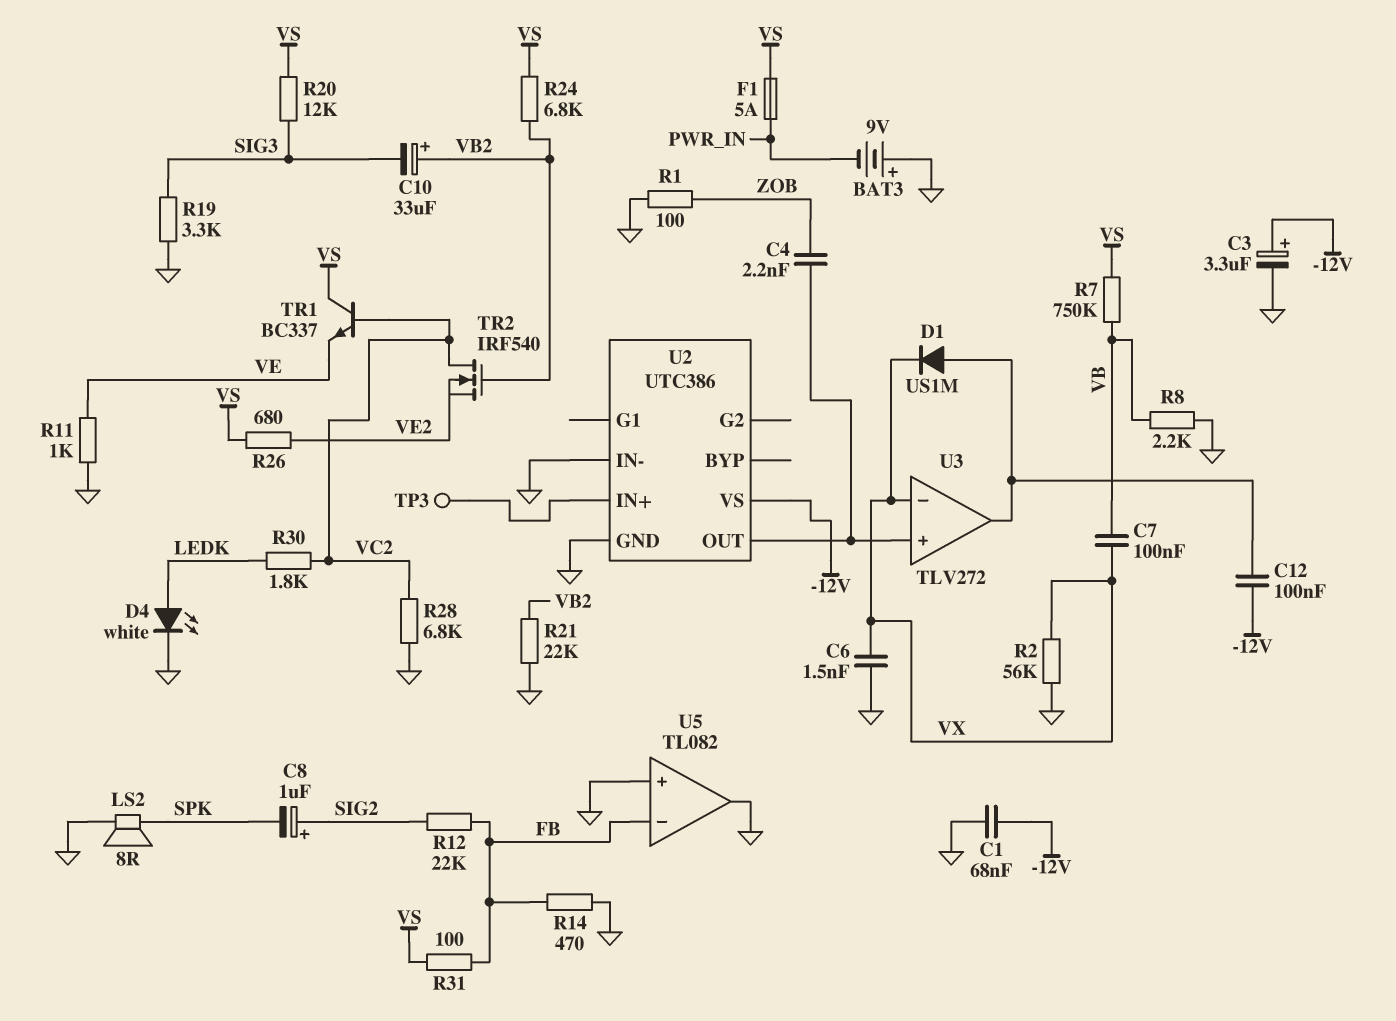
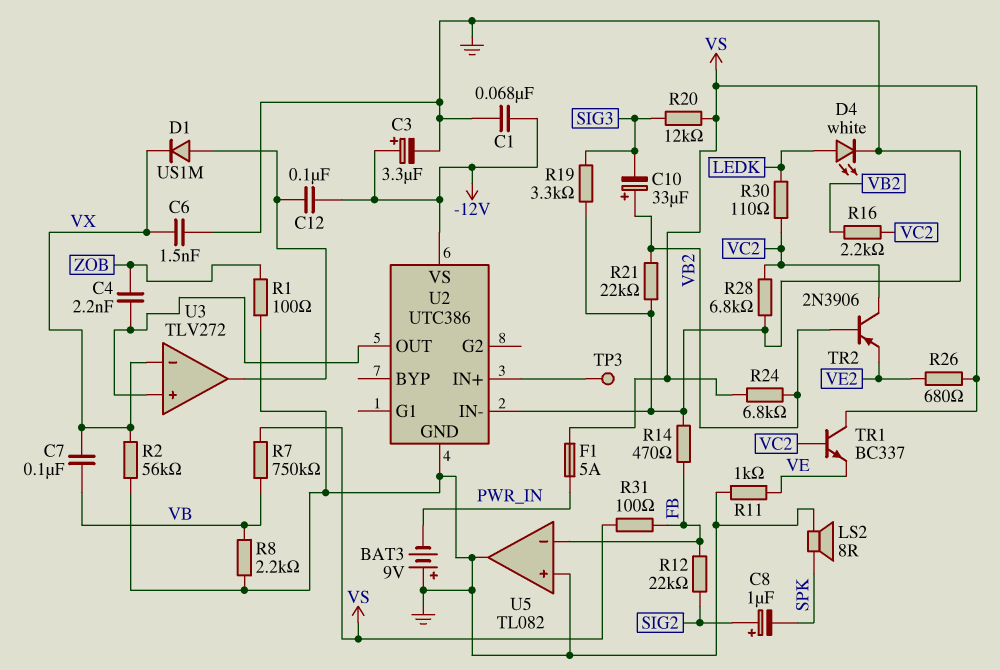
R16: none -> 2.2k (VB2, VC2)
R30: 1.8k (LEDK, VC2) -> 110 (LEDK, VC2)
TR2: NMOS IRF540 (G VB2, D VC2, S VE2) -> PNP 2N3906 (B VB2, C VC2, E VE2)

